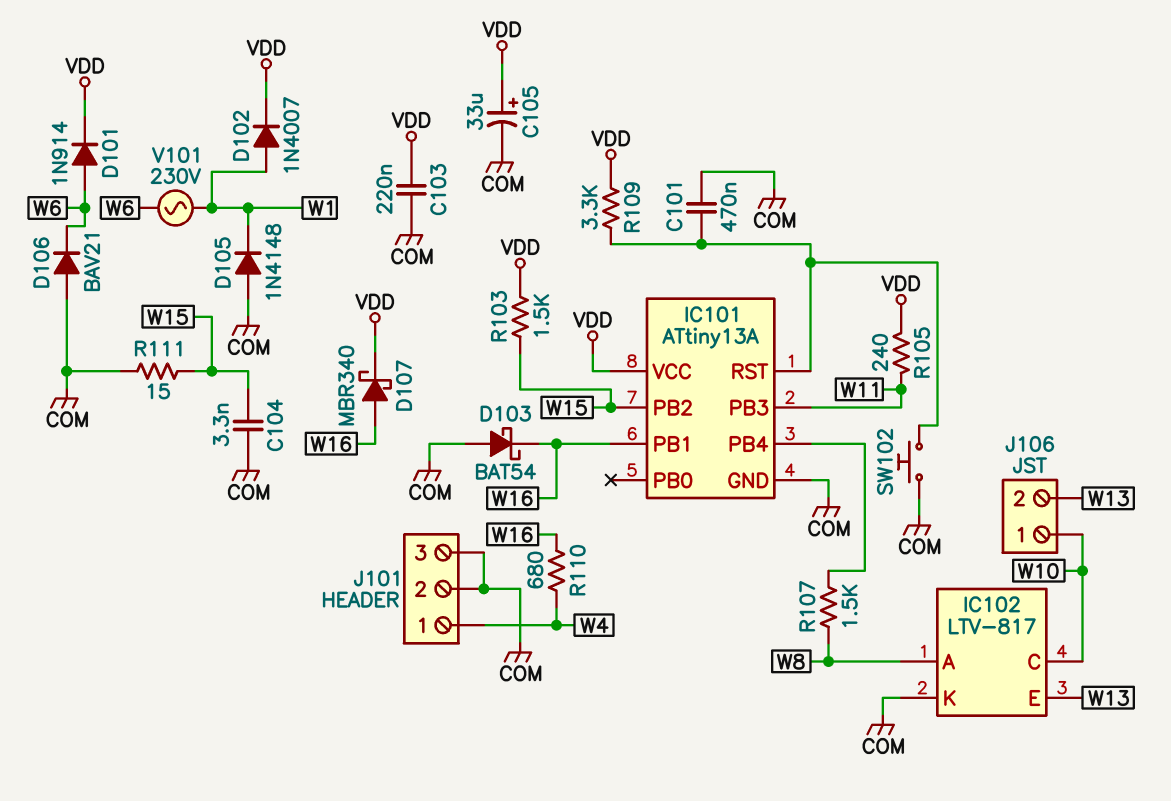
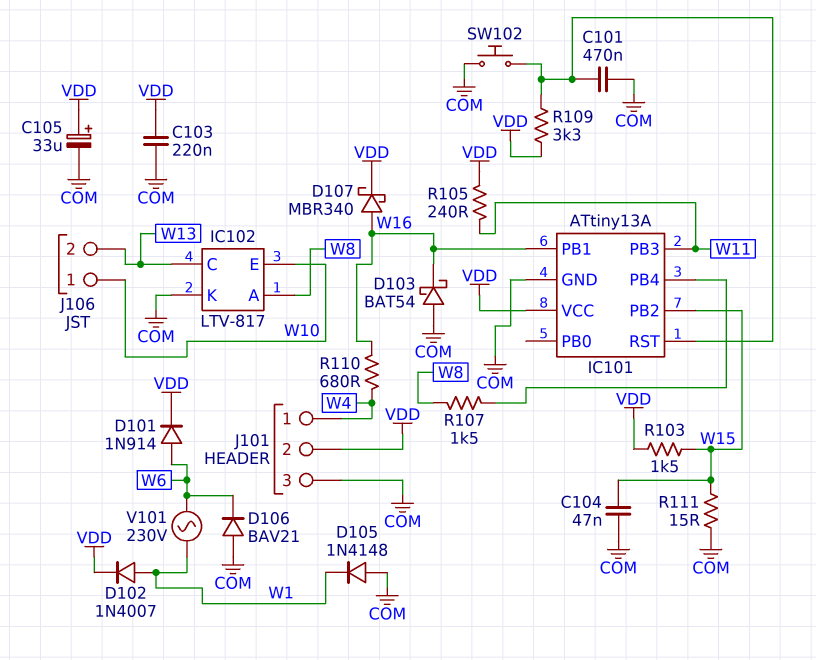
C104: 3.3nF (COM, W15) -> 47nF (COM, W15)
IC102 pin C: W10 -> W13
IC102 pin E: W13 -> W10
J101 pin 2: COM -> VDD

